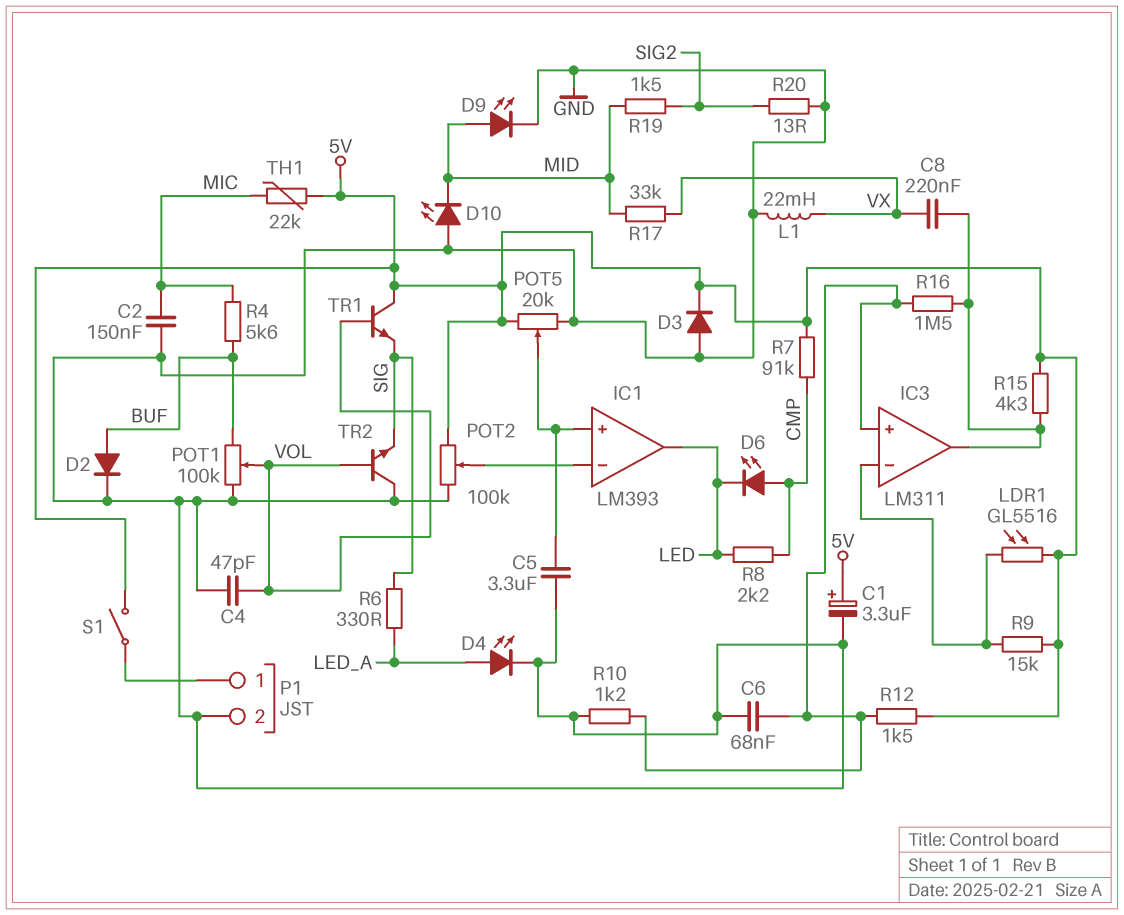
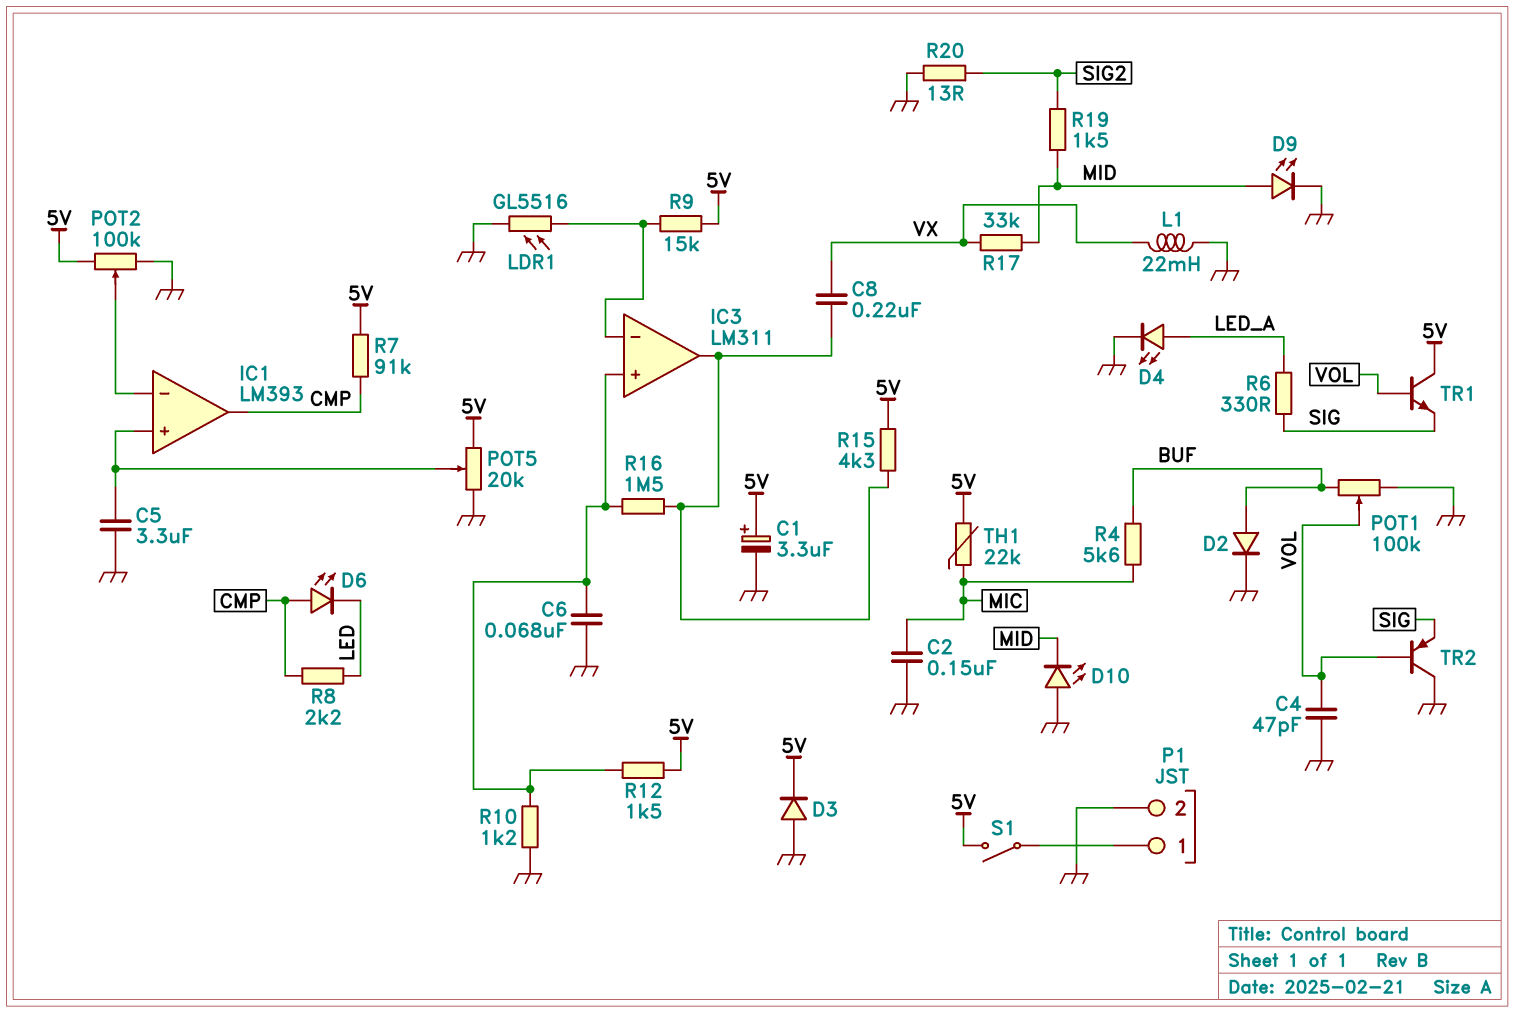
IC1 pin out: LED -> CMP
LDR1: GL5516 (5V, IC3/in-) -> GL5516 (GND, IC3/in-)
TR2: NPN (B VOL, C GND, E SIG) -> PNP (B VOL, C GND, E SIG)

